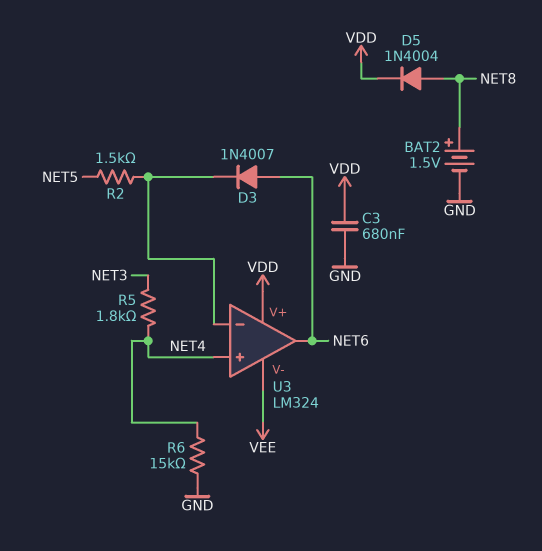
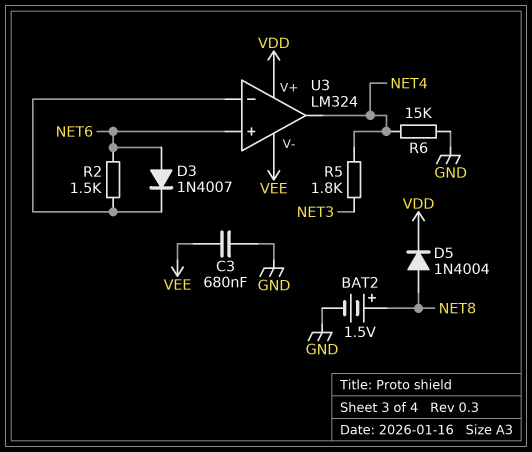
C3: 680nF (GND, VDD) -> 680nF (GND, VEE)
R2: 1.5k (NET5, U3/in-) -> 1.5k (NET6, U3/in-)
U3 pin in+: NET4 -> NET6
U3 pin out: NET6 -> NET4

